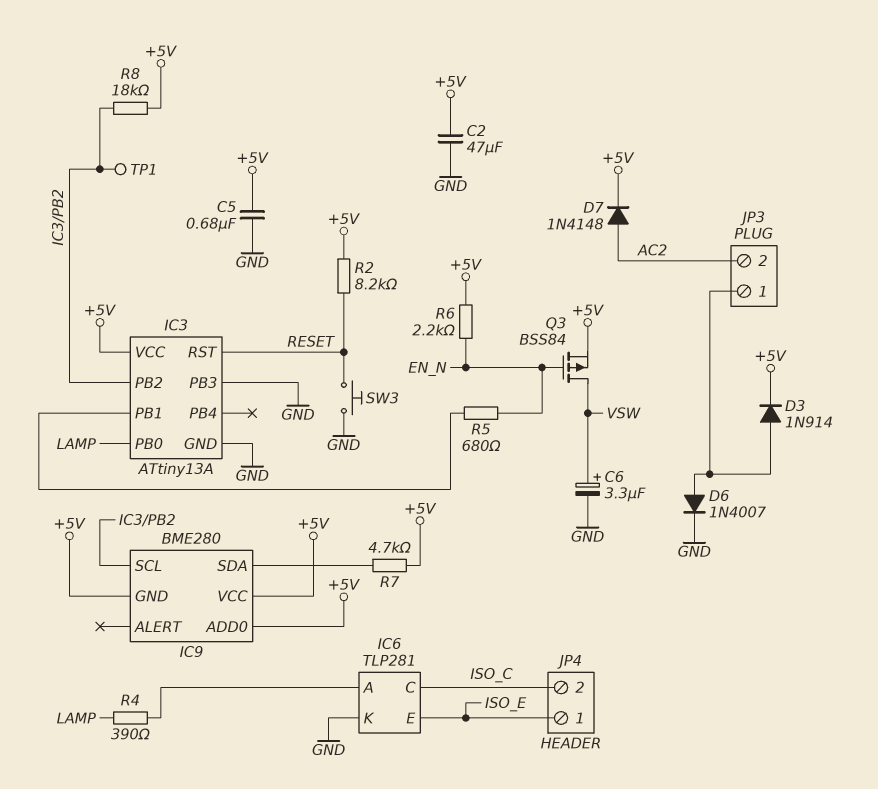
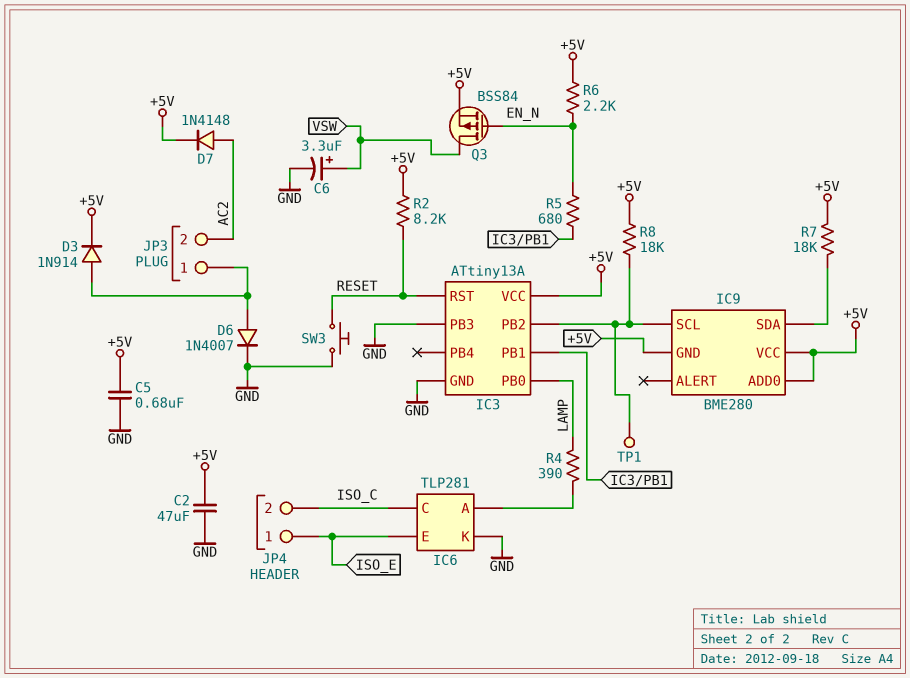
R7: 4.7k (+5V, IC9/SDA) -> 18k (+5V, IC9/SDA)

